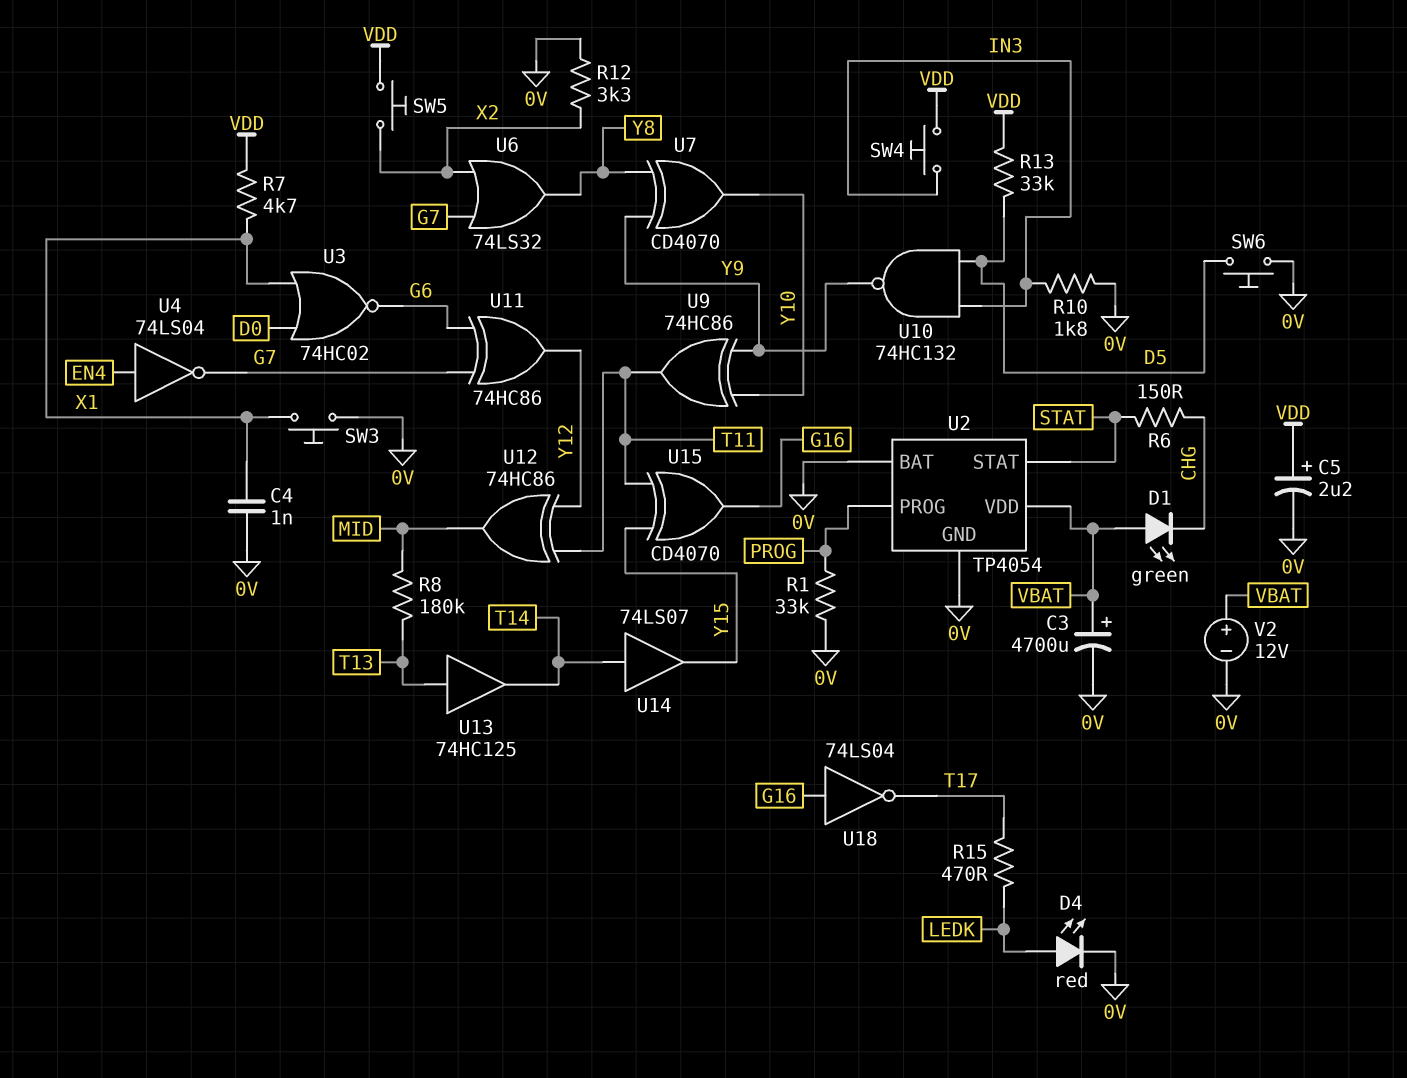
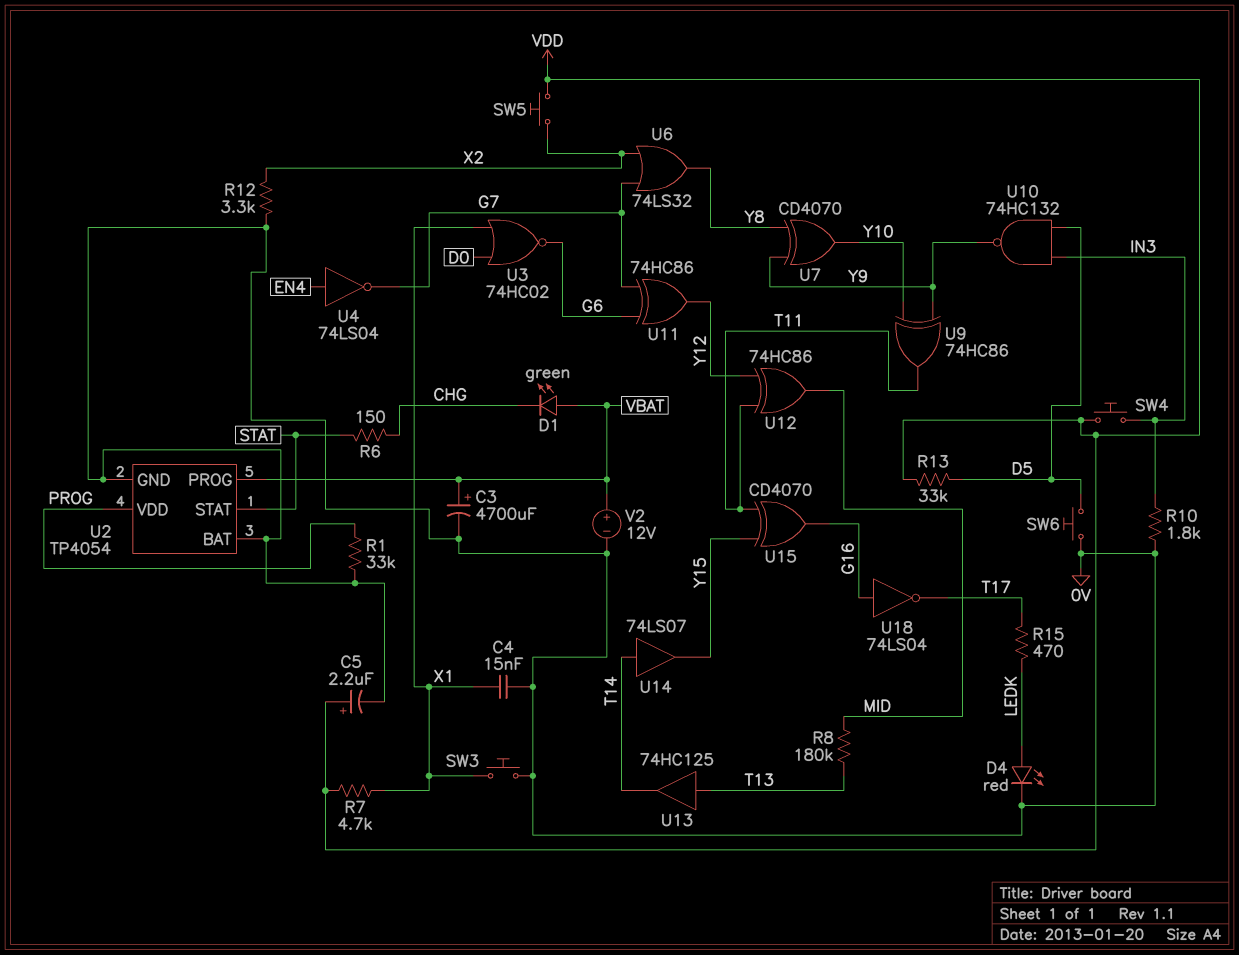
C4: 1nF (0V, X1) -> 15nF (0V, X1)
U2 pin PROG: PROG -> VBAT
U2 pin VDD: VBAT -> PROG

